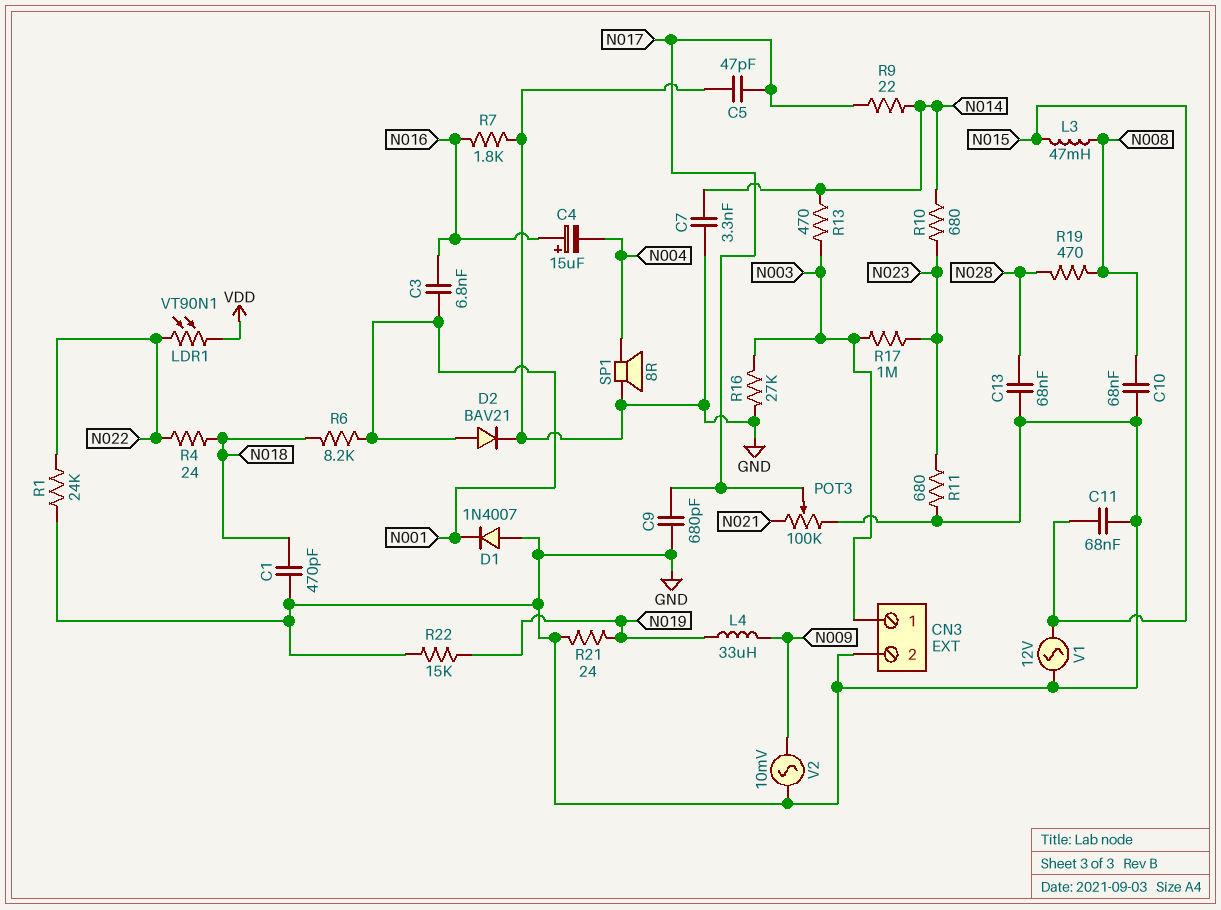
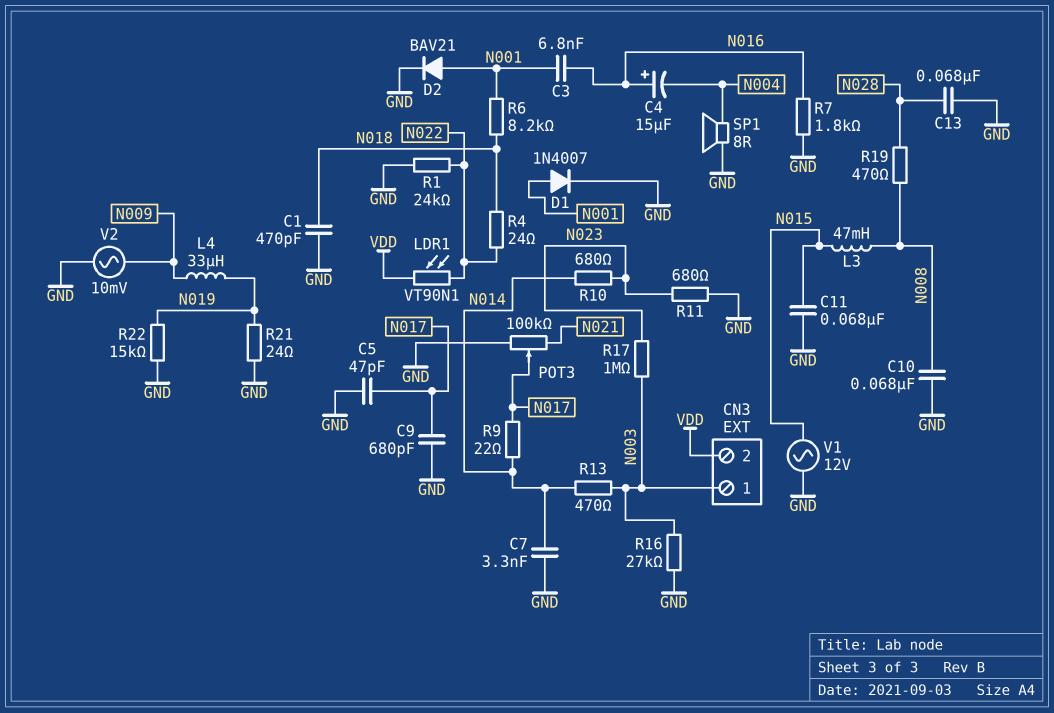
CN3 pin 2: GND -> VDD
D1: diode 1N4007 (A GND, K N001) -> diode 1N4007 (A N001, K GND)

